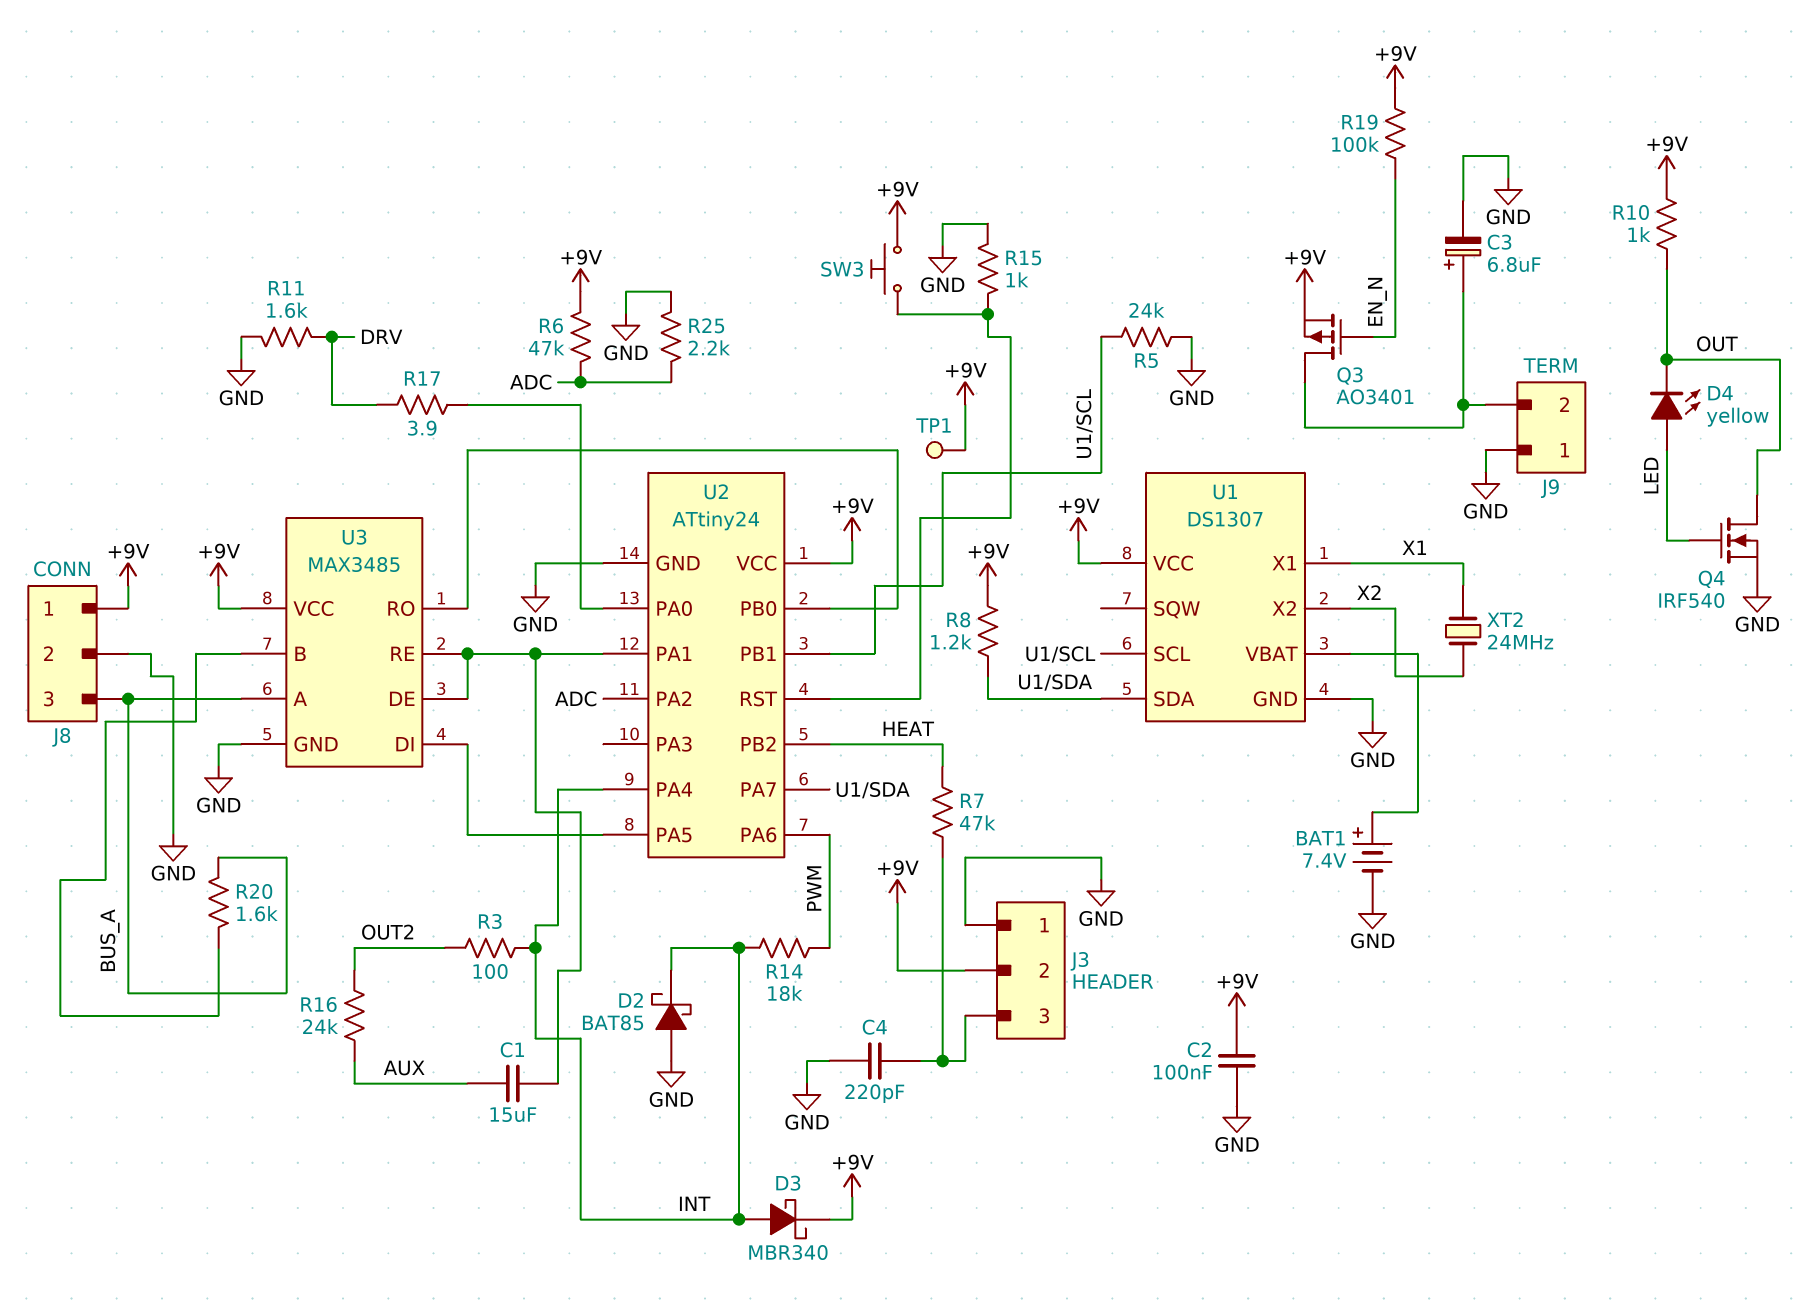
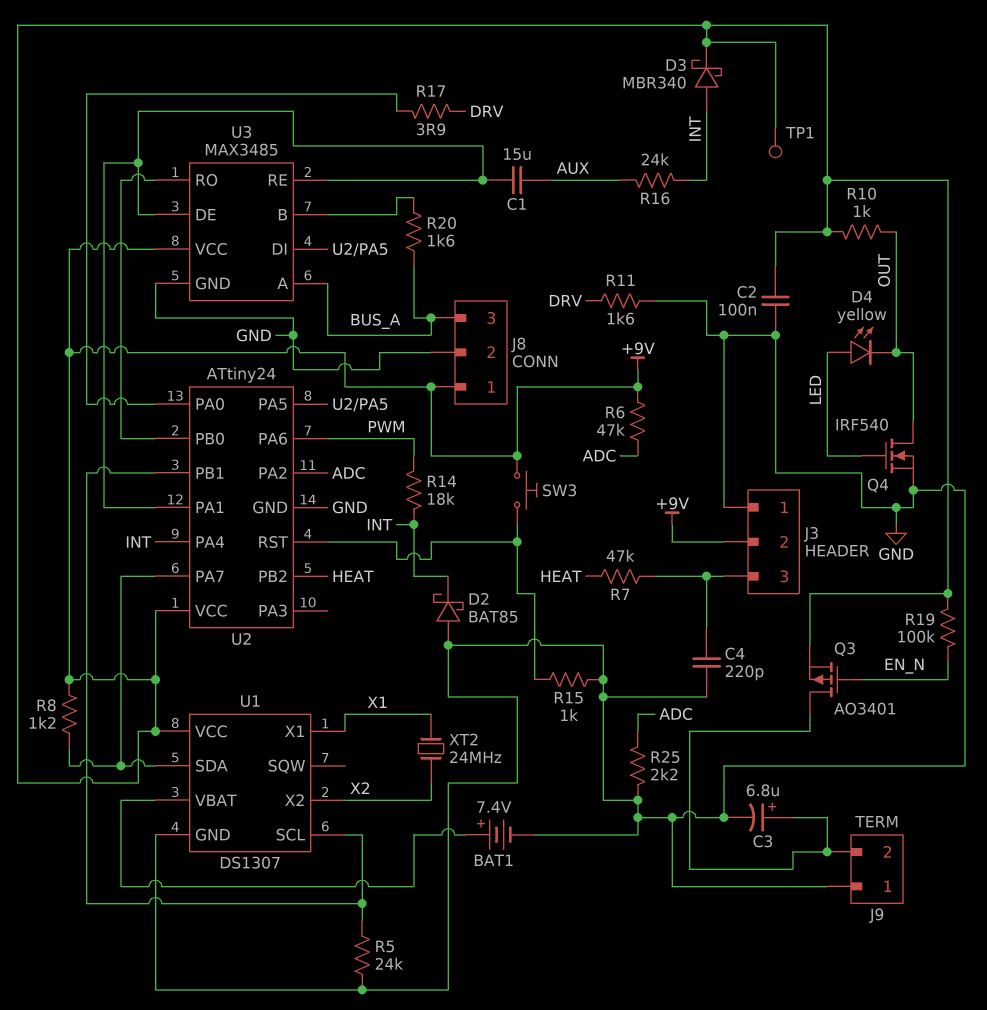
R3: 100 (INT, OUT2) -> none
R16: 24k (AUX, OUT2) -> 24k (AUX, INT)

